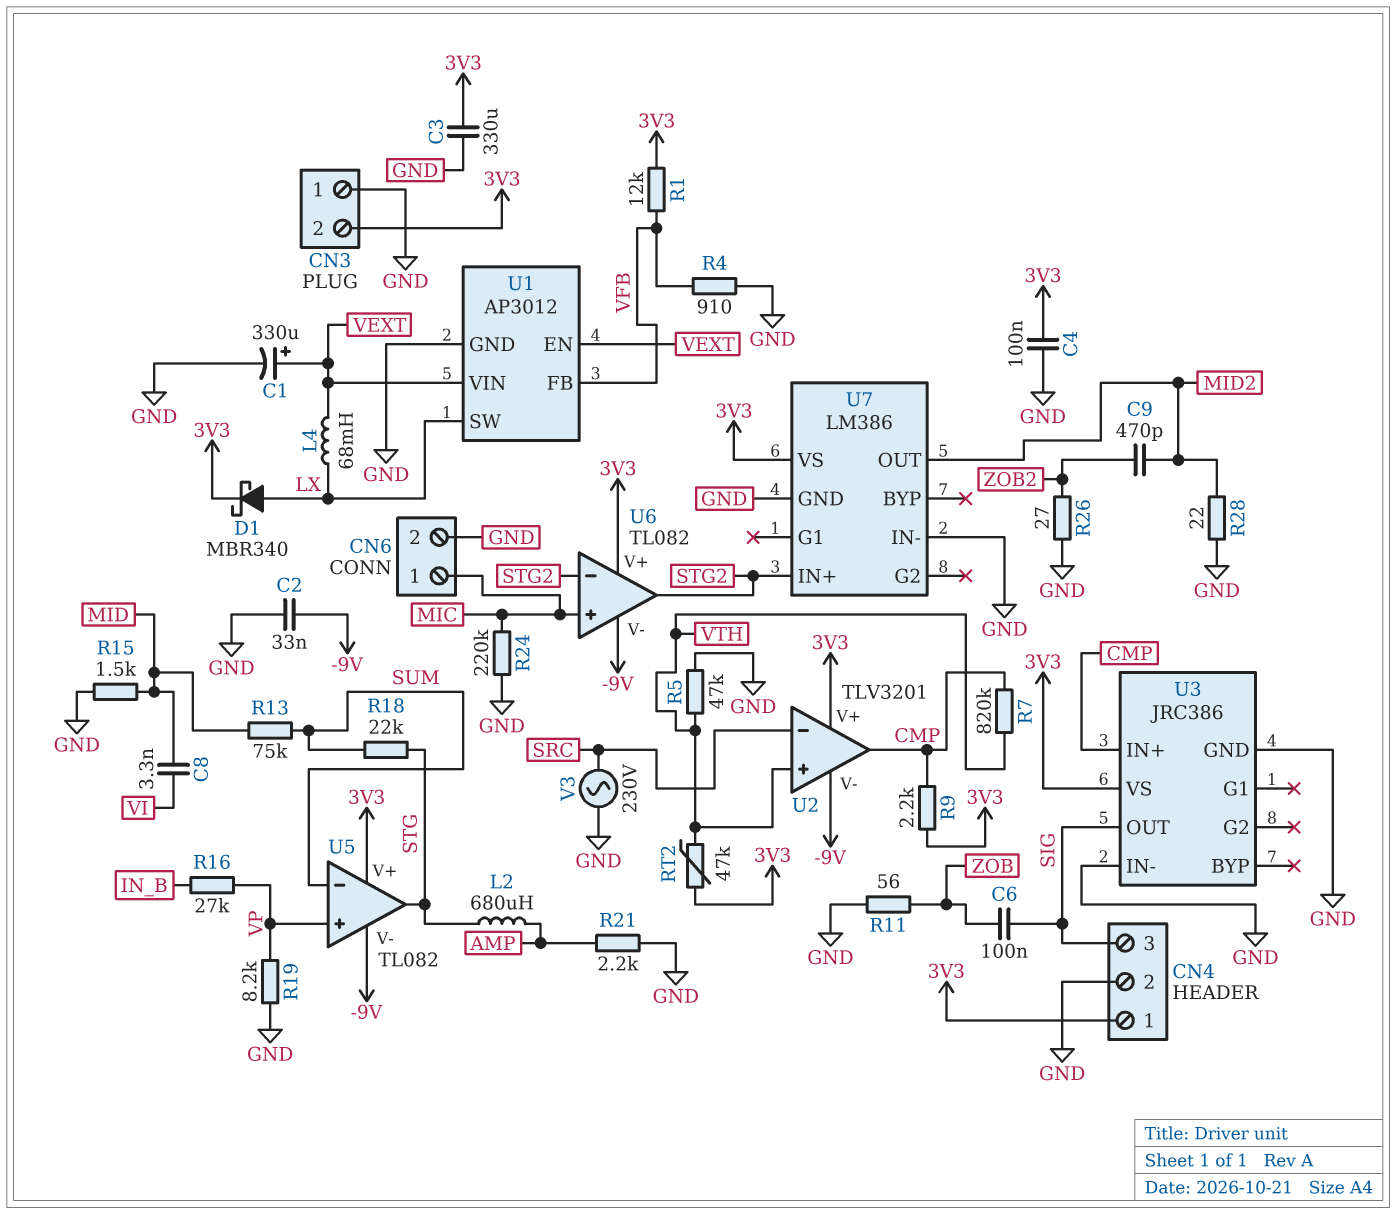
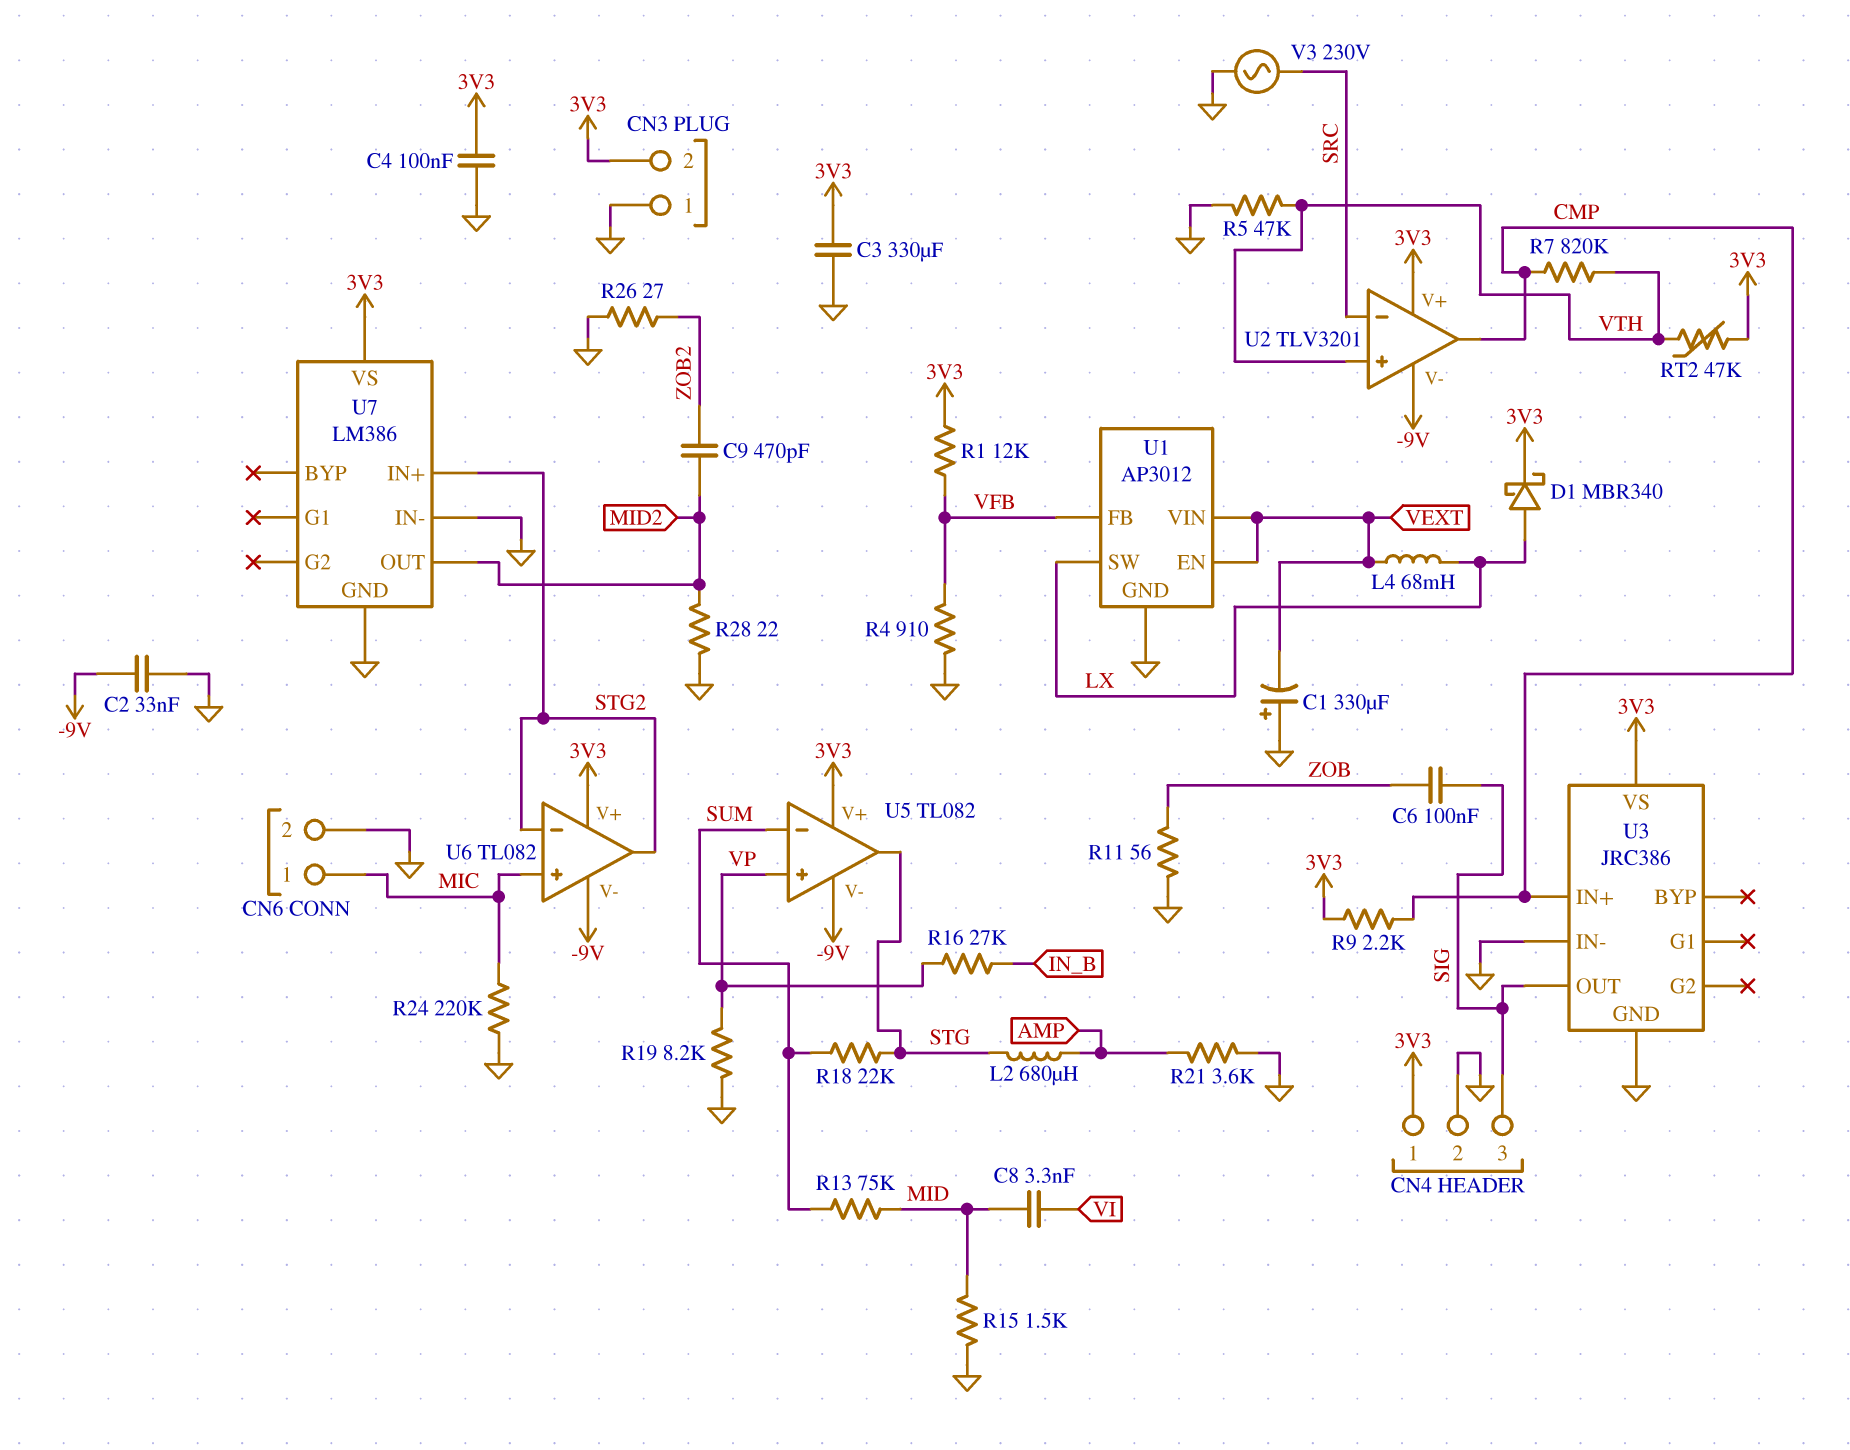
C1: 330uF (plus VEXT, minus GND) -> 330uF (plus GND, minus VEXT)
R21: 2.2k (AMP, GND) -> 3.6k (AMP, GND)

